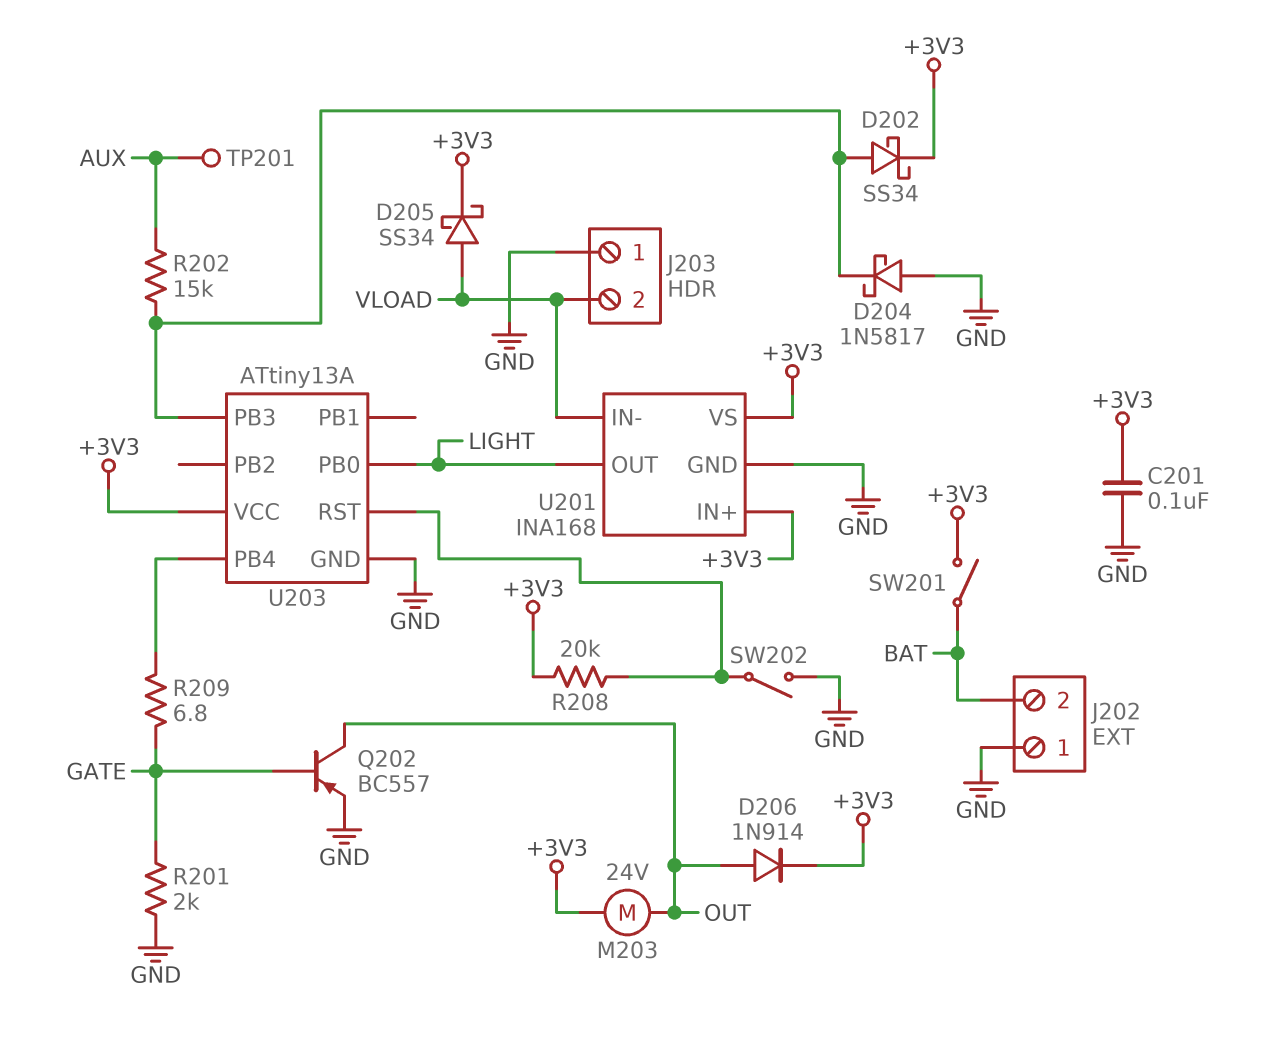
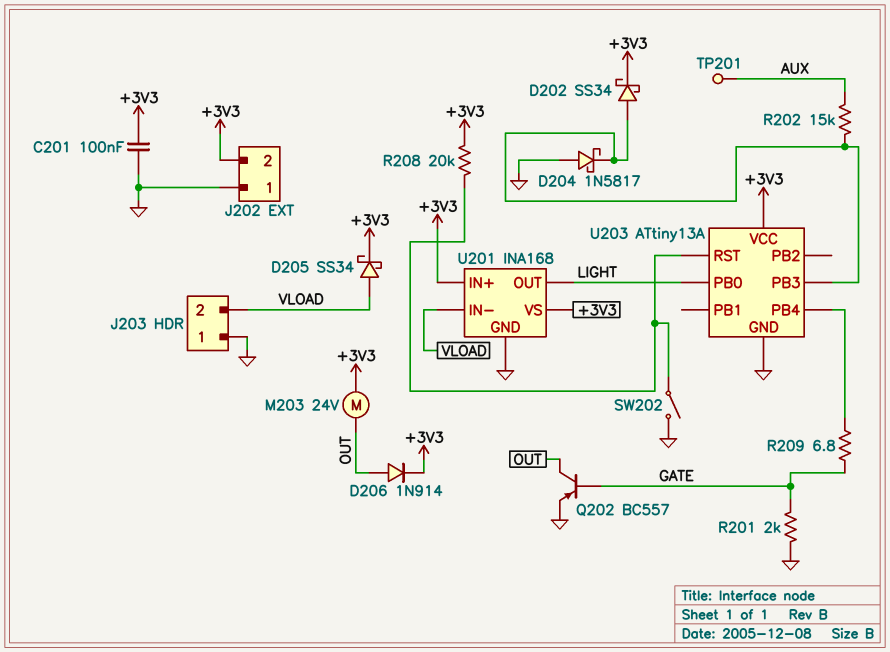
J202 pin 2: BAT -> +3V3
SW201: switch (+3V3, BAT) -> none

